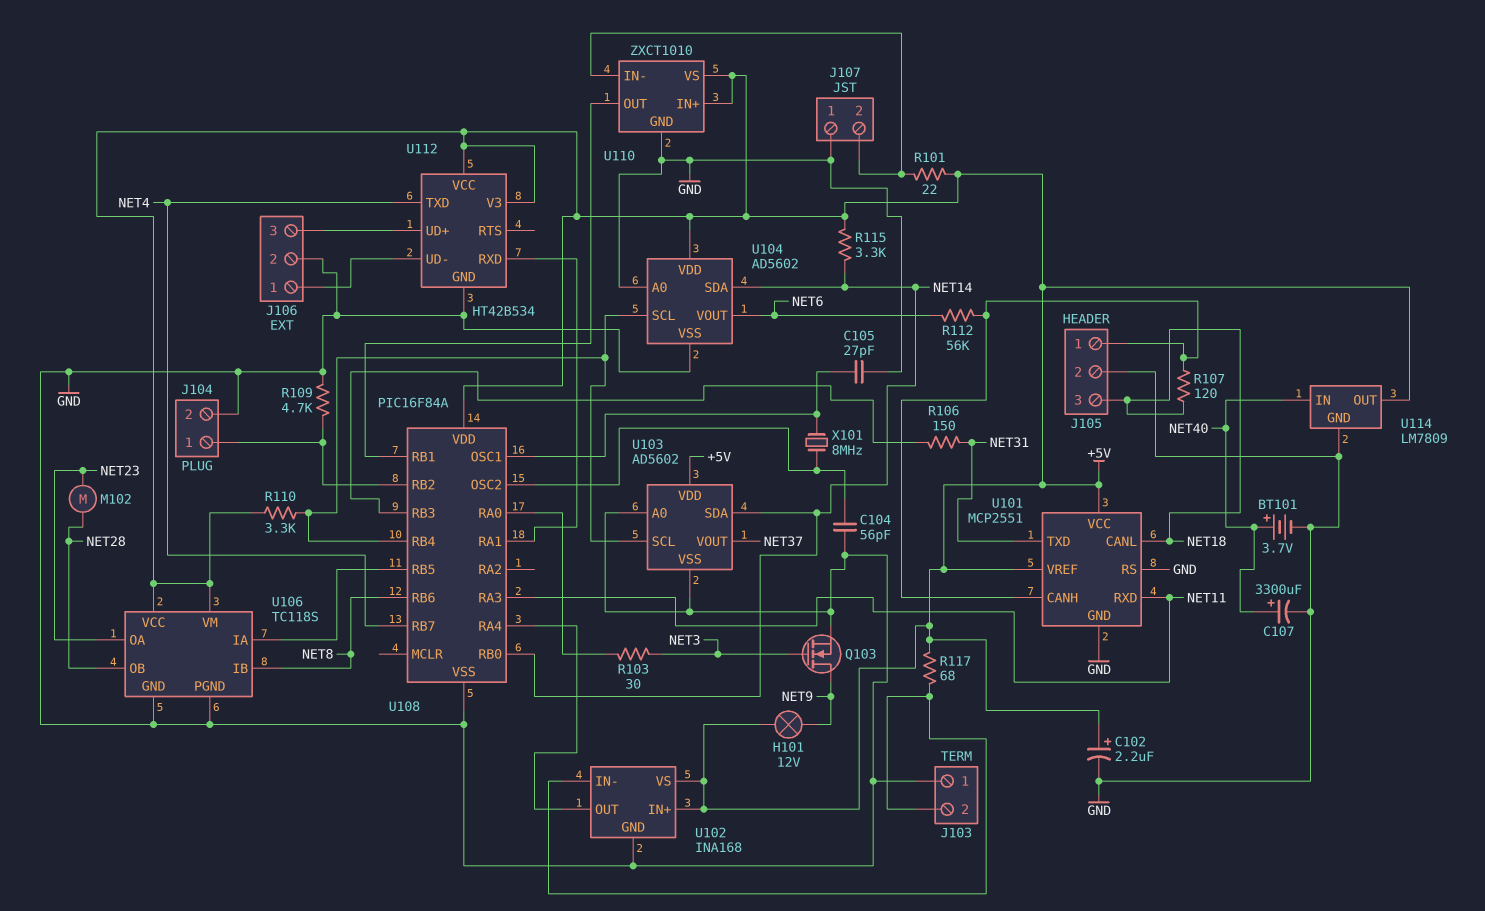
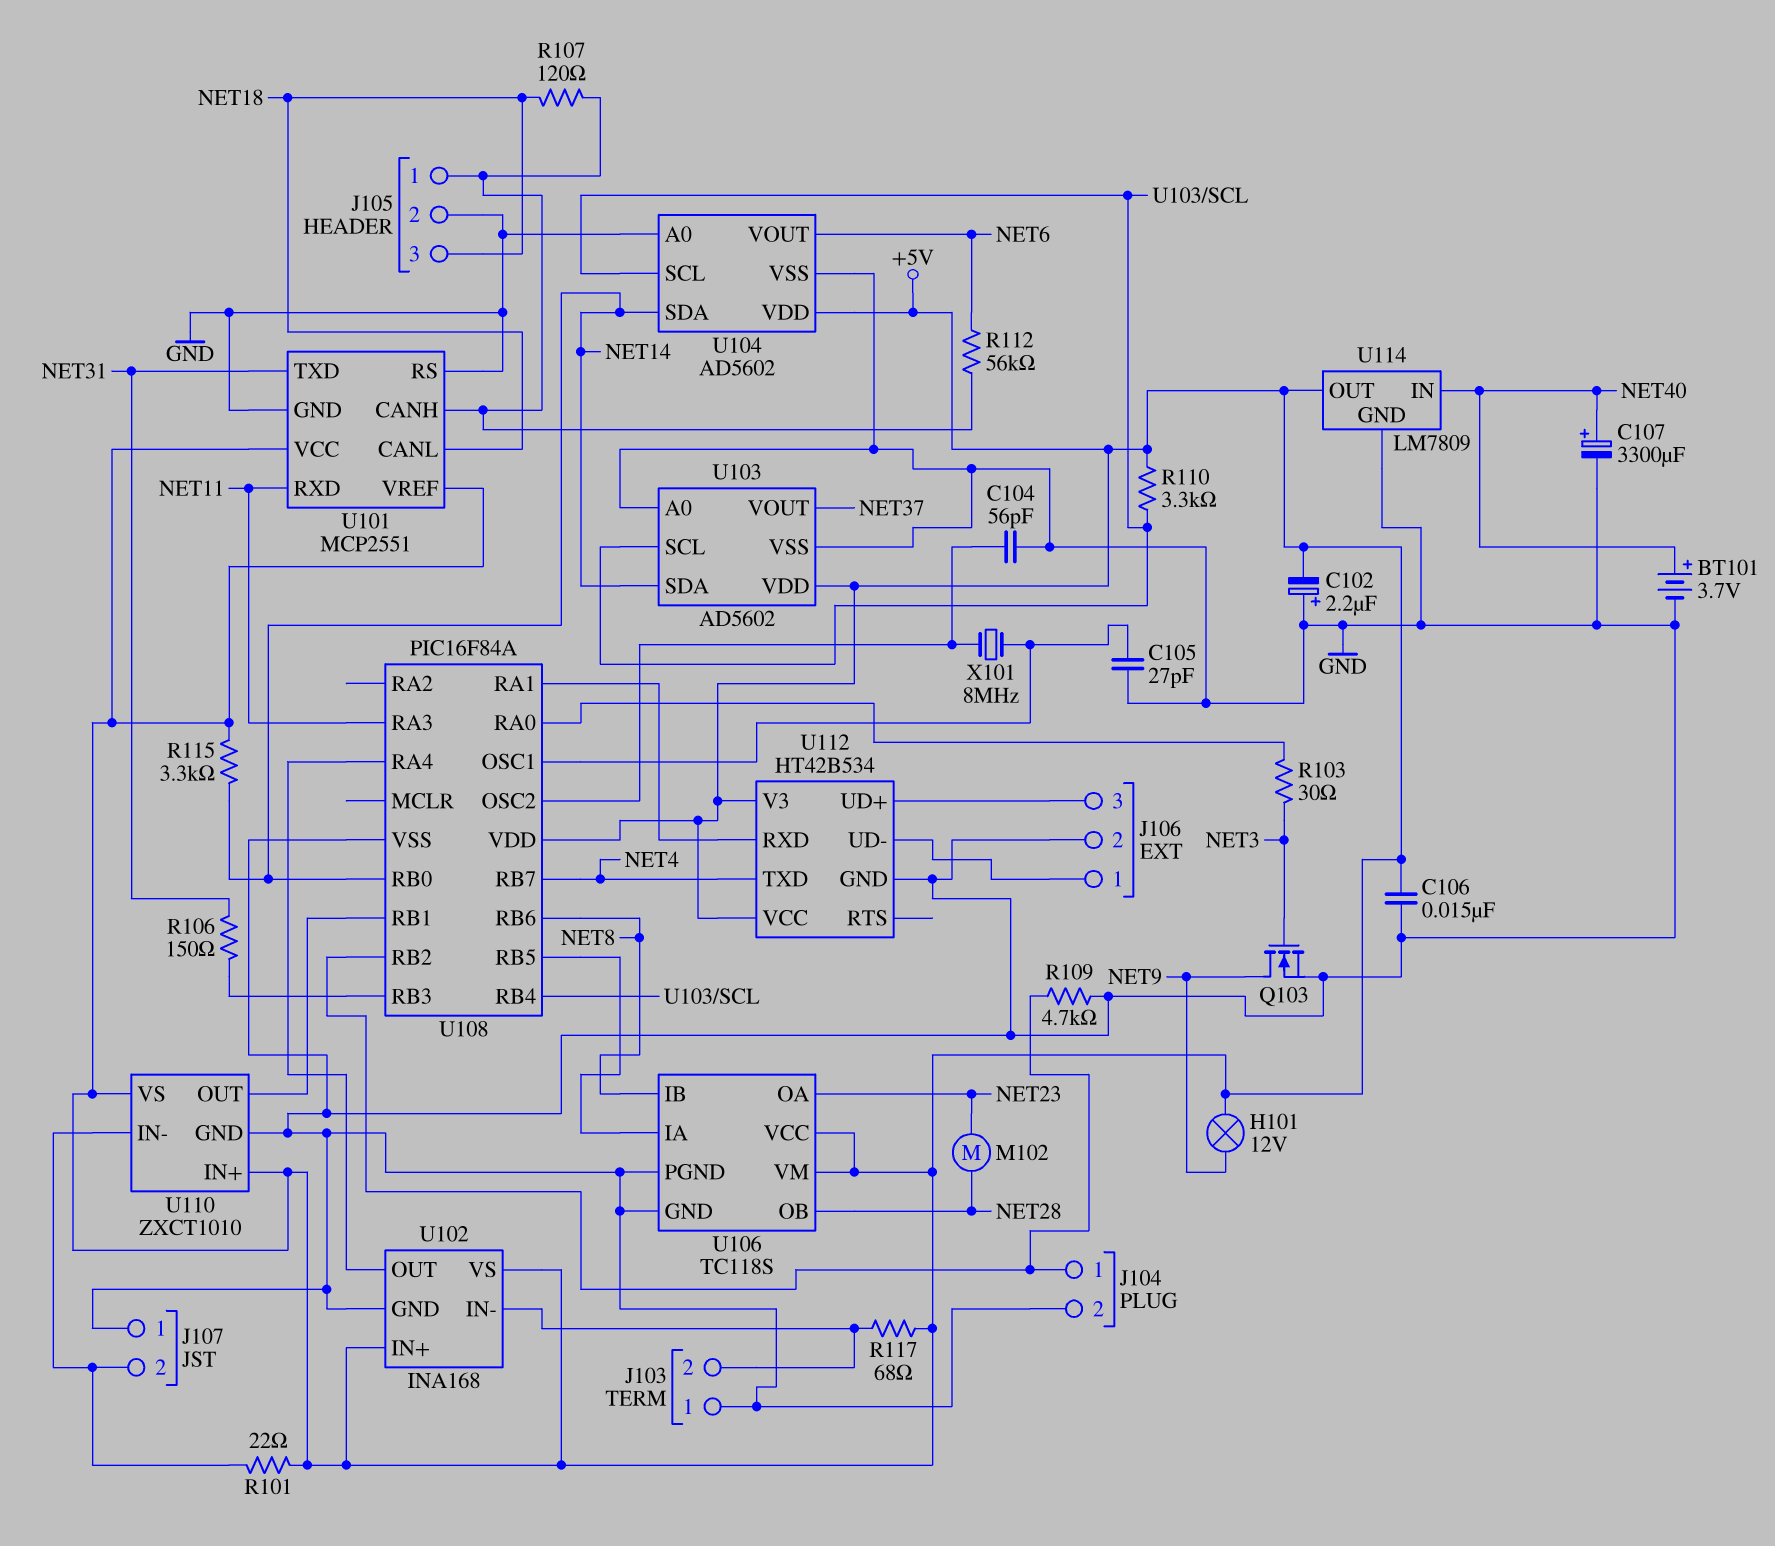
C102: 2.2uF (plus +5V, minus GND) -> 2.2uF (plus GND, minus +5V)
C106: none -> 15nF (+5V, GND)

